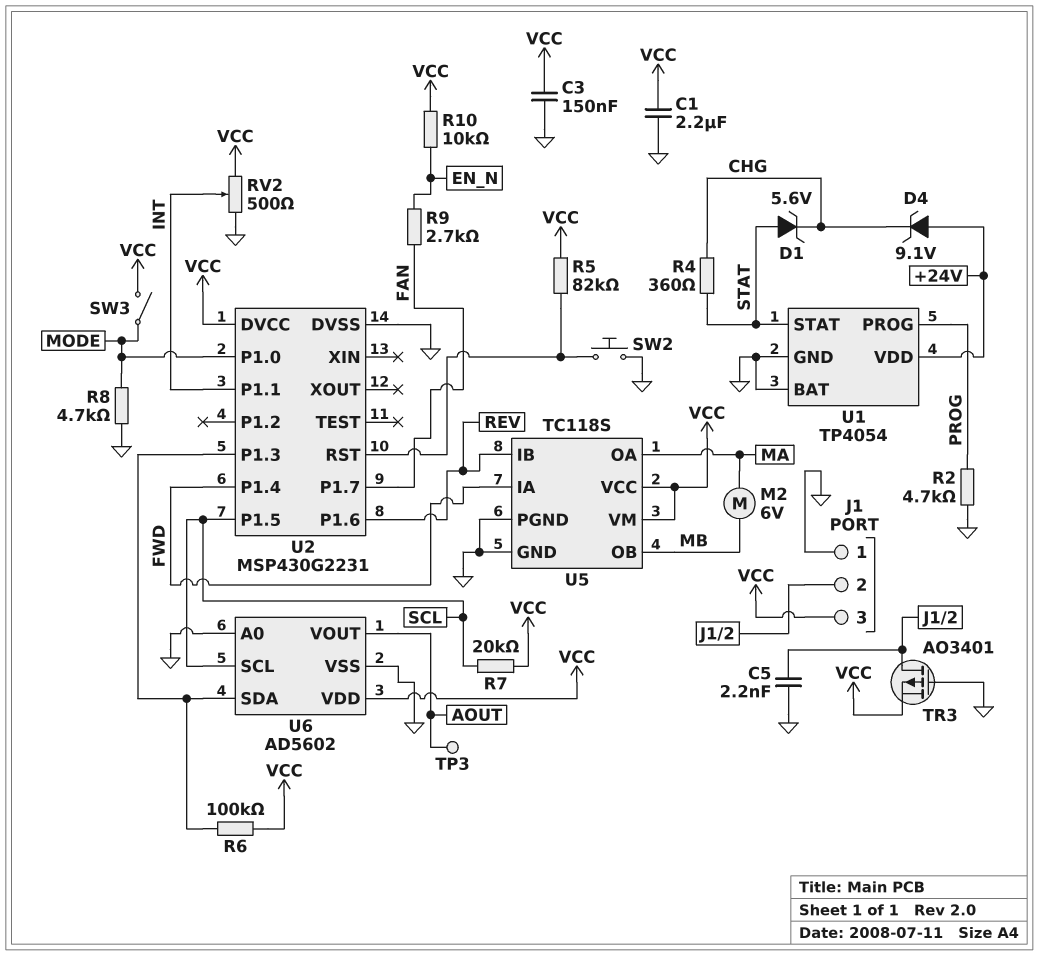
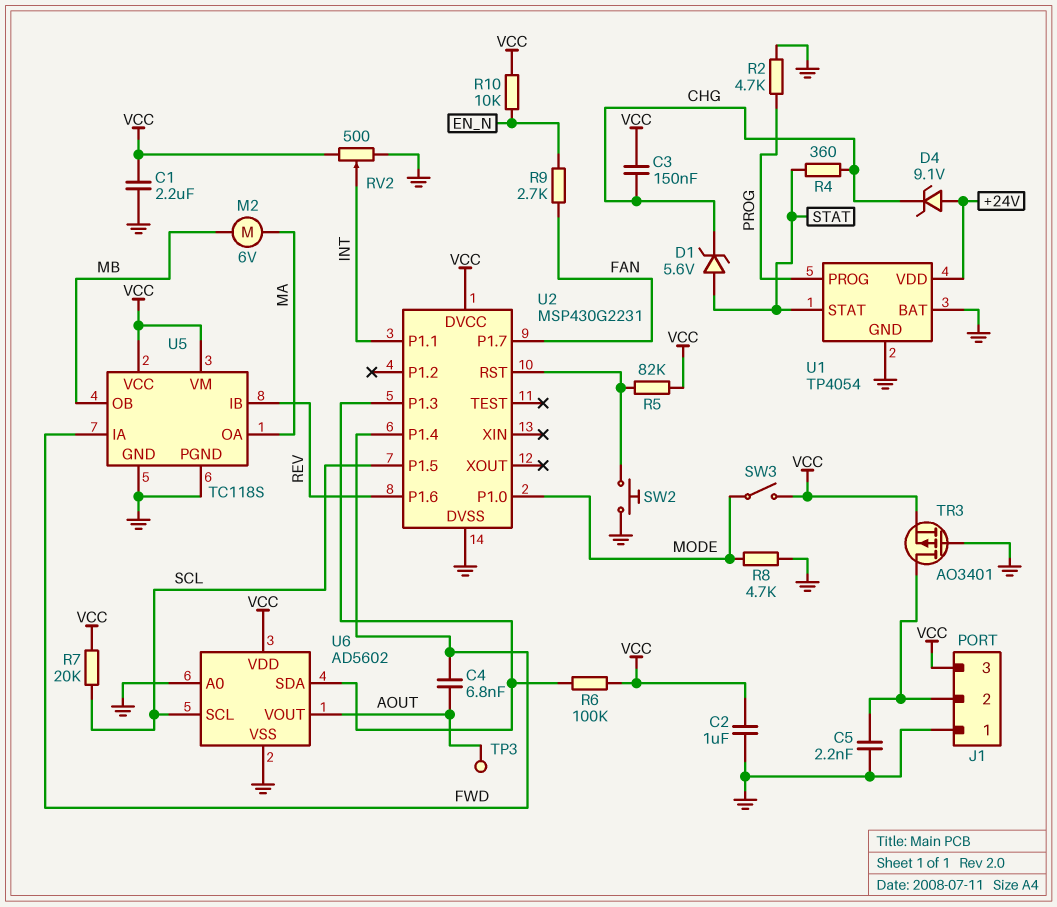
C2: none -> 1uF (GND, VCC)
C3: 150nF (GND, VCC) -> 150nF (CHG, VCC)
C4: none -> 6.8nF (AOUT, FWD)

